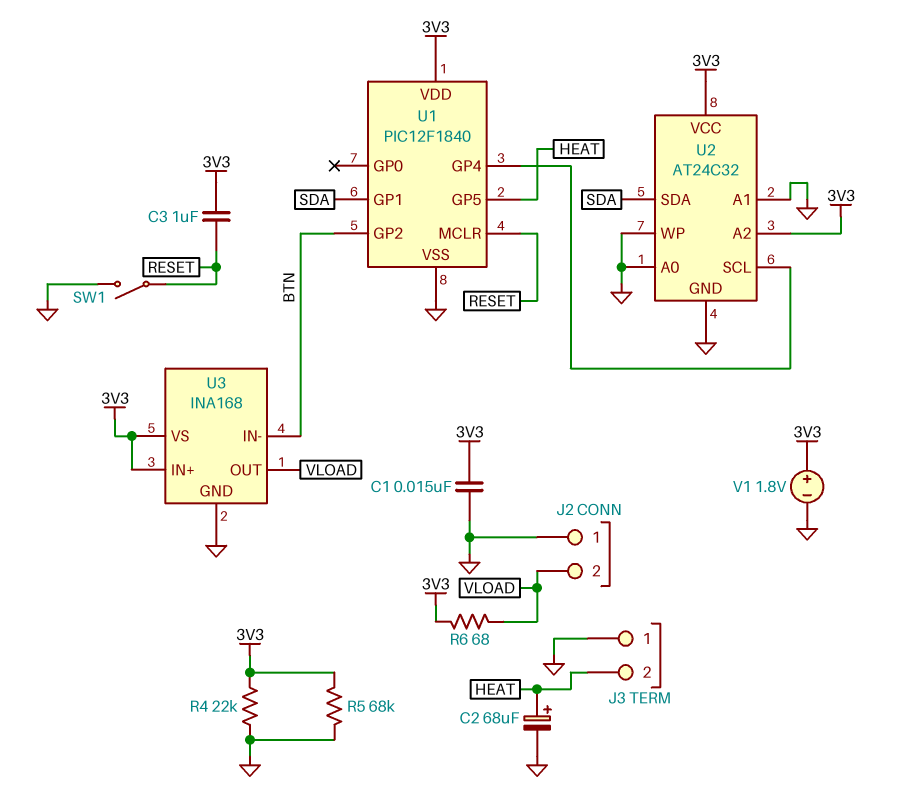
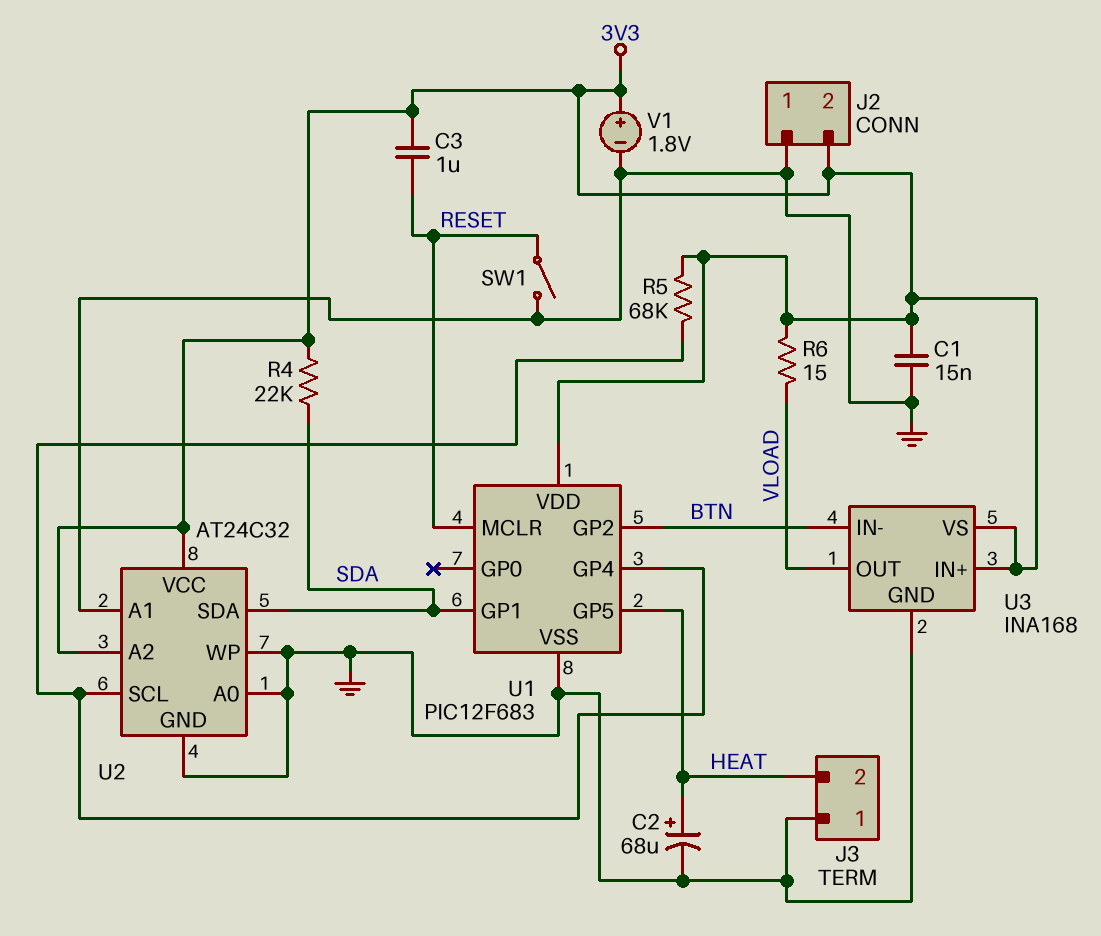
J2 pin 2: VLOAD -> 3V3
R4: 22k (3V3, GND) -> 22k (3V3, SDA)
R5: 68k (3V3, GND) -> 68k (3V3, U1/GP4)
R6: 68 (3V3, VLOAD) -> 15 (3V3, VLOAD)
U1: PIC12F1840 -> PIC12F683

